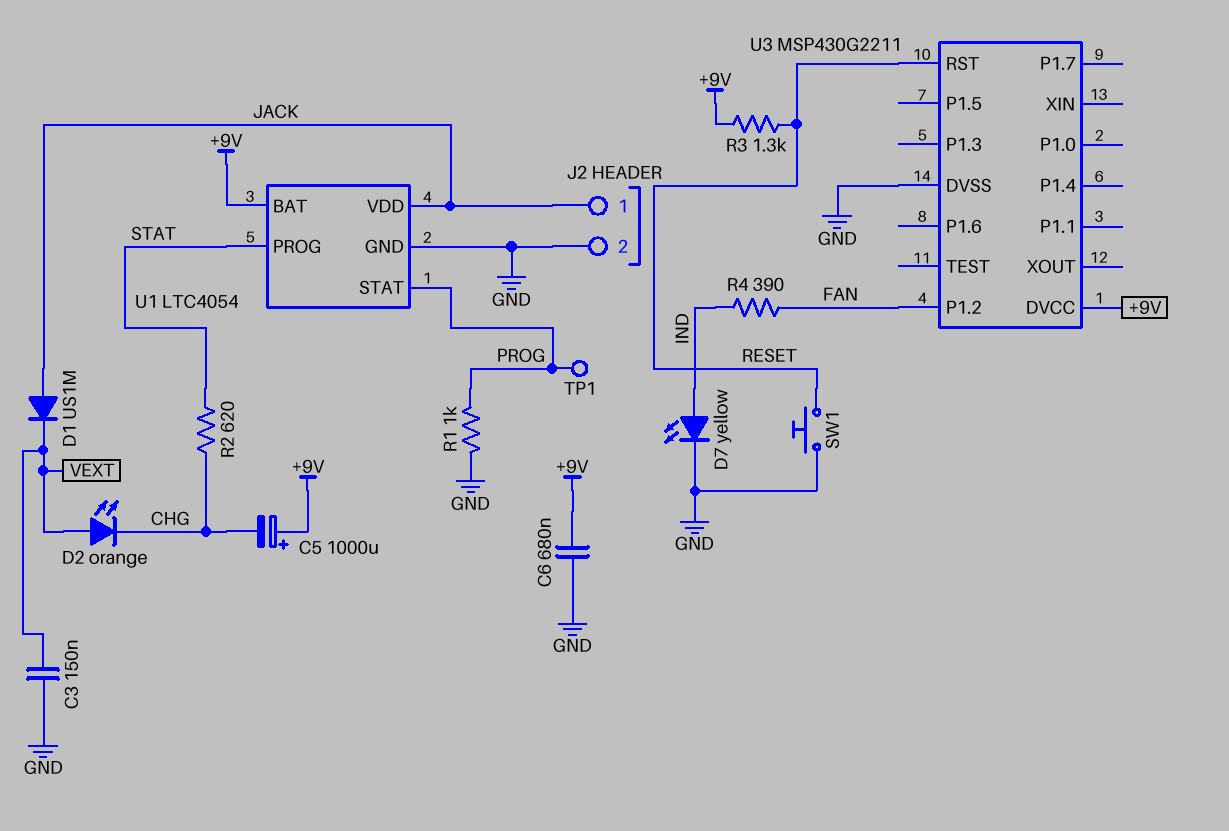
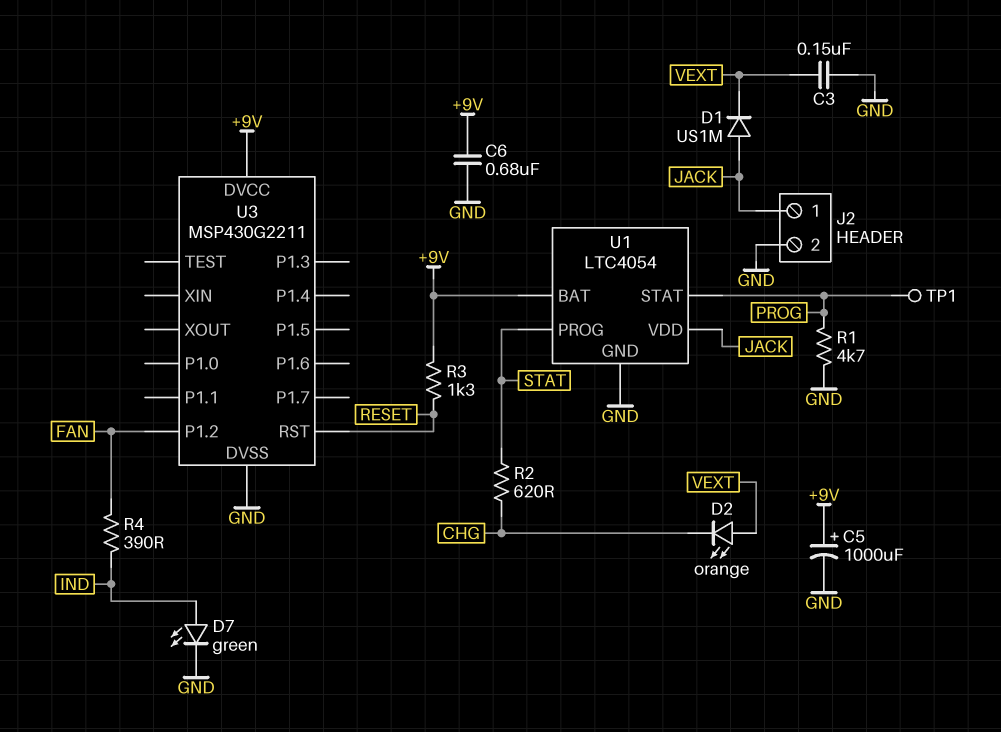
C5: 1000uF (plus +9V, minus CHG) -> 1000uF (plus +9V, minus GND)
D7: LED yellow (A IND, K GND) -> LED green (A IND, K GND)
R1: 1k (GND, PROG) -> 4.7k (GND, PROG)
SW1: button (GND, RESET) -> none

